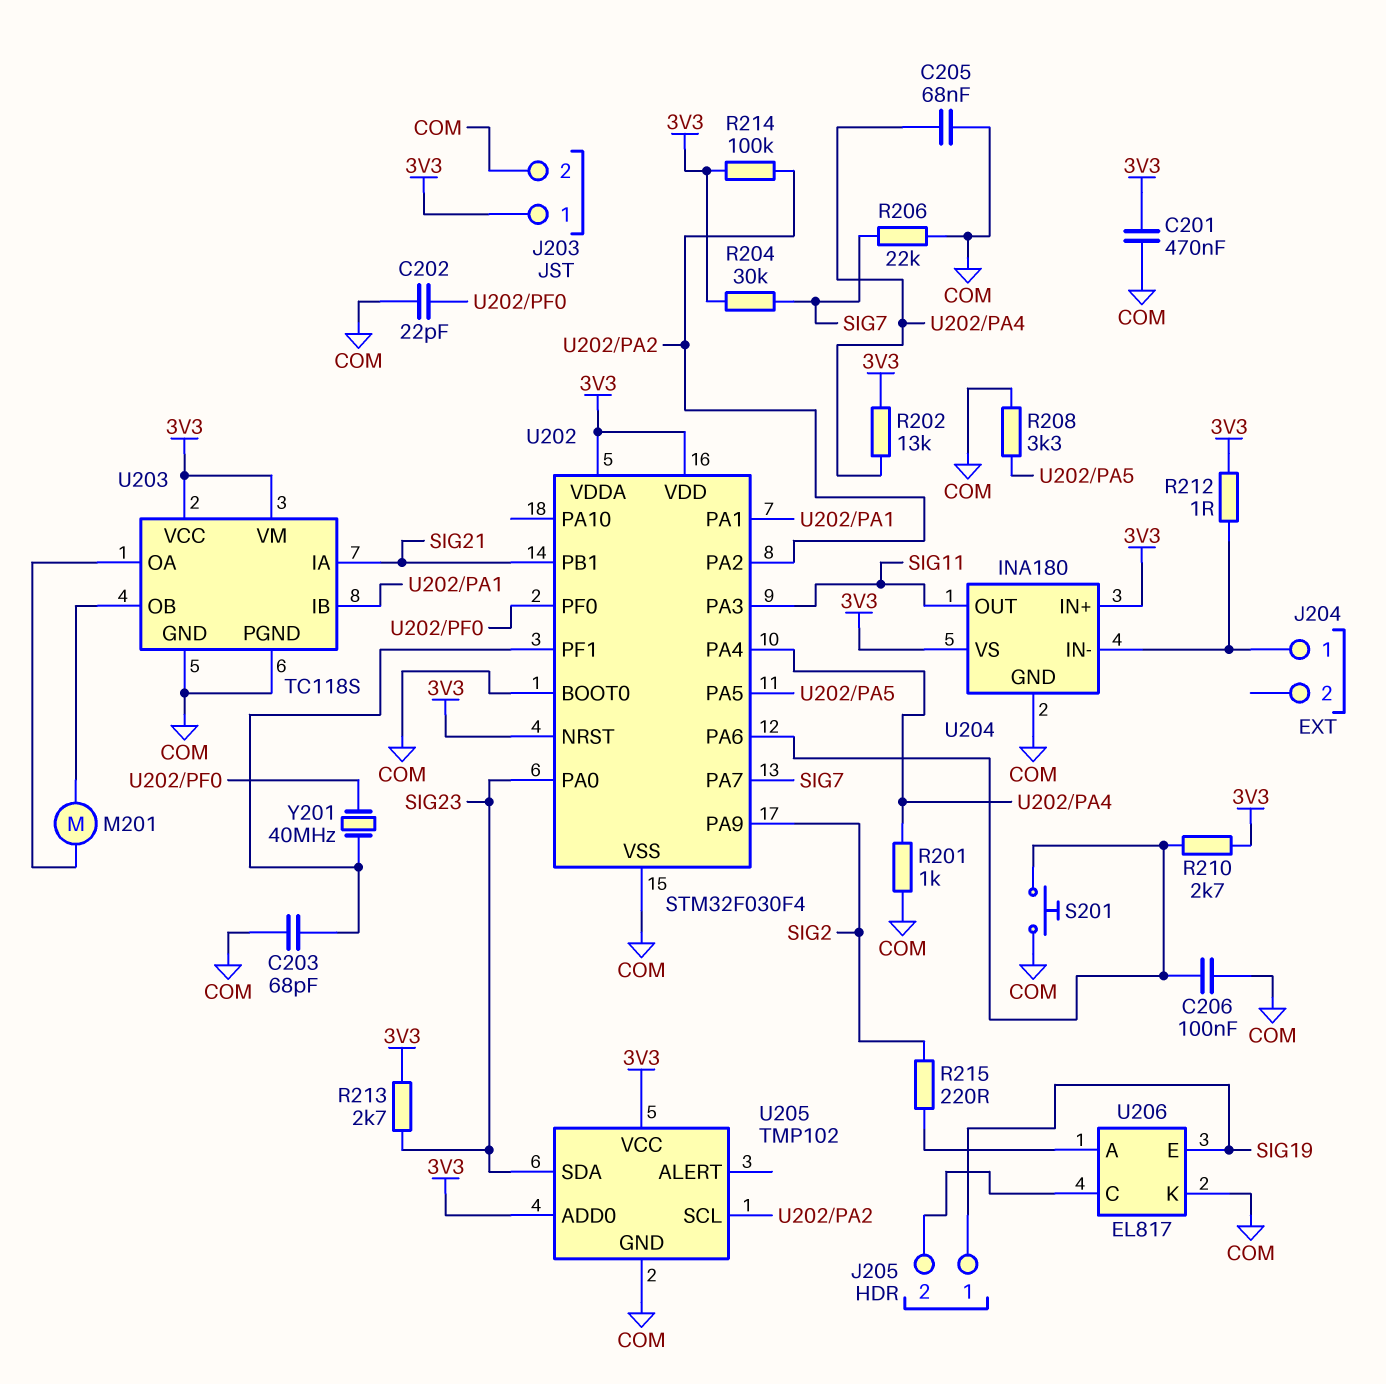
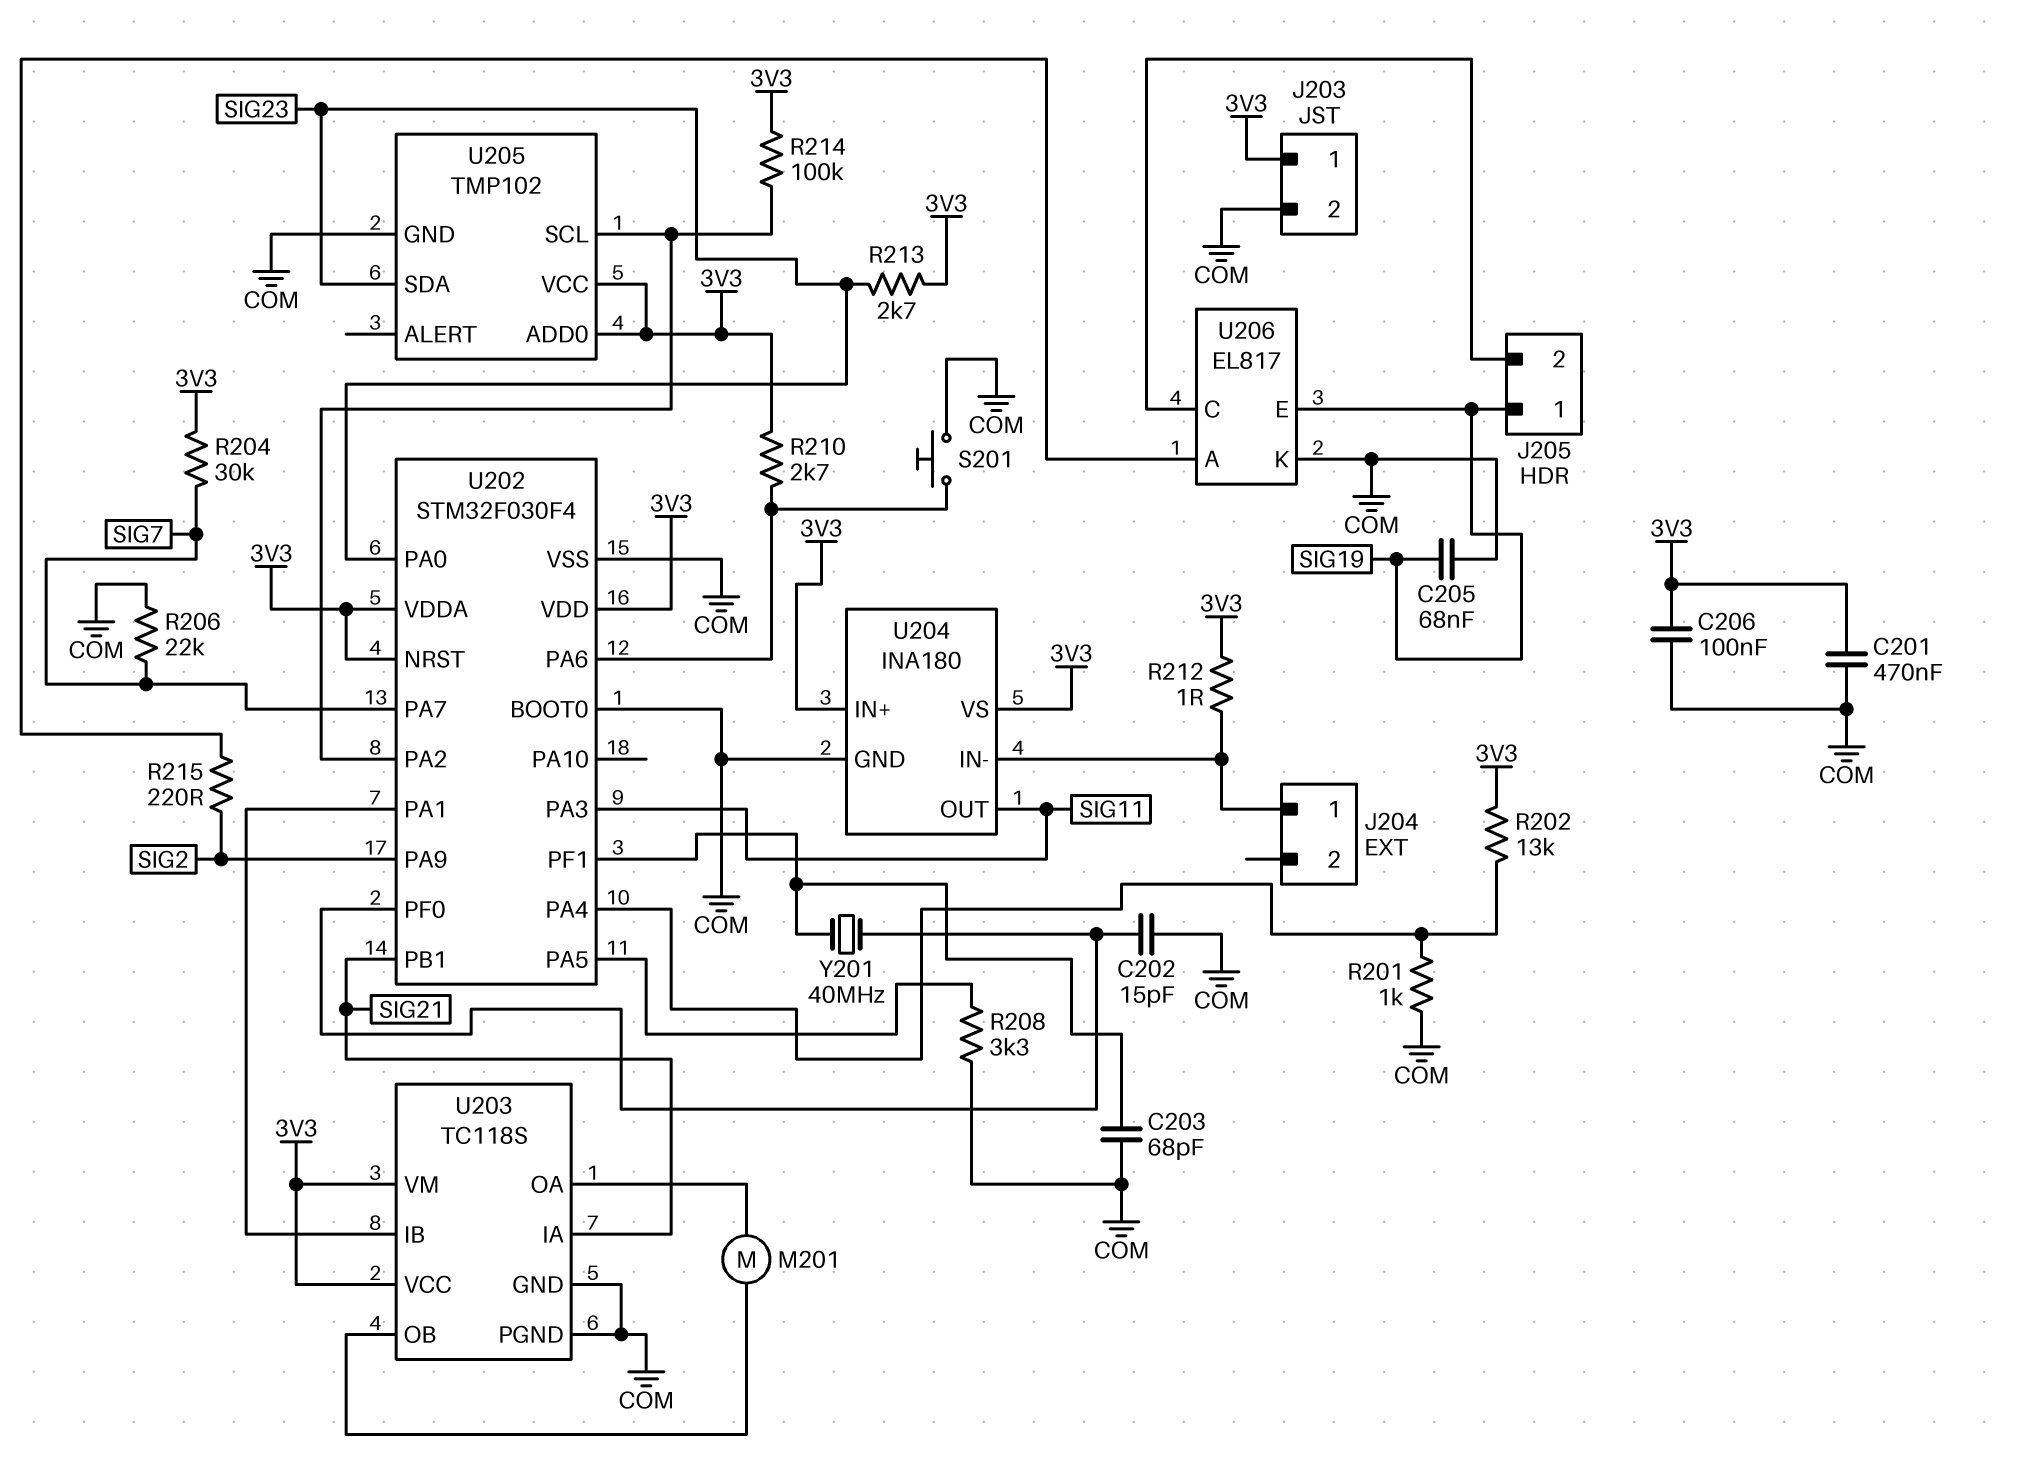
C202: 22pF (COM, U202/PF0) -> 15pF (COM, U202/PF0)
C205: 68nF (COM, U202/PA4) -> 68nF (COM, SIG19)
C206: 100nF (COM, U202/PA6) -> 100nF (3V3, COM)

